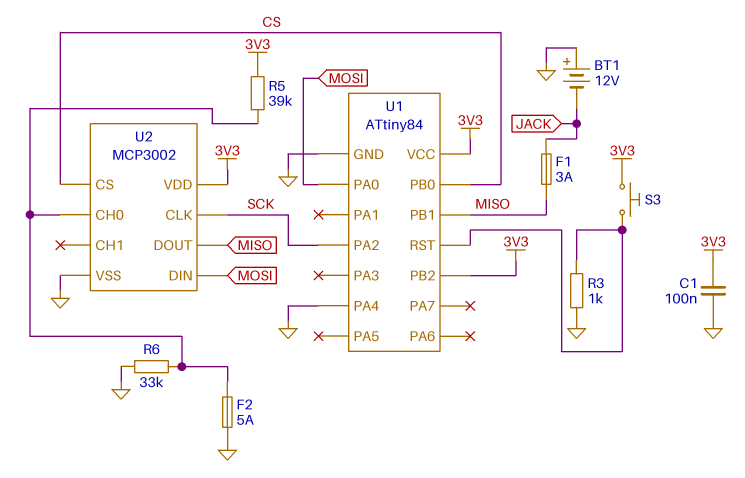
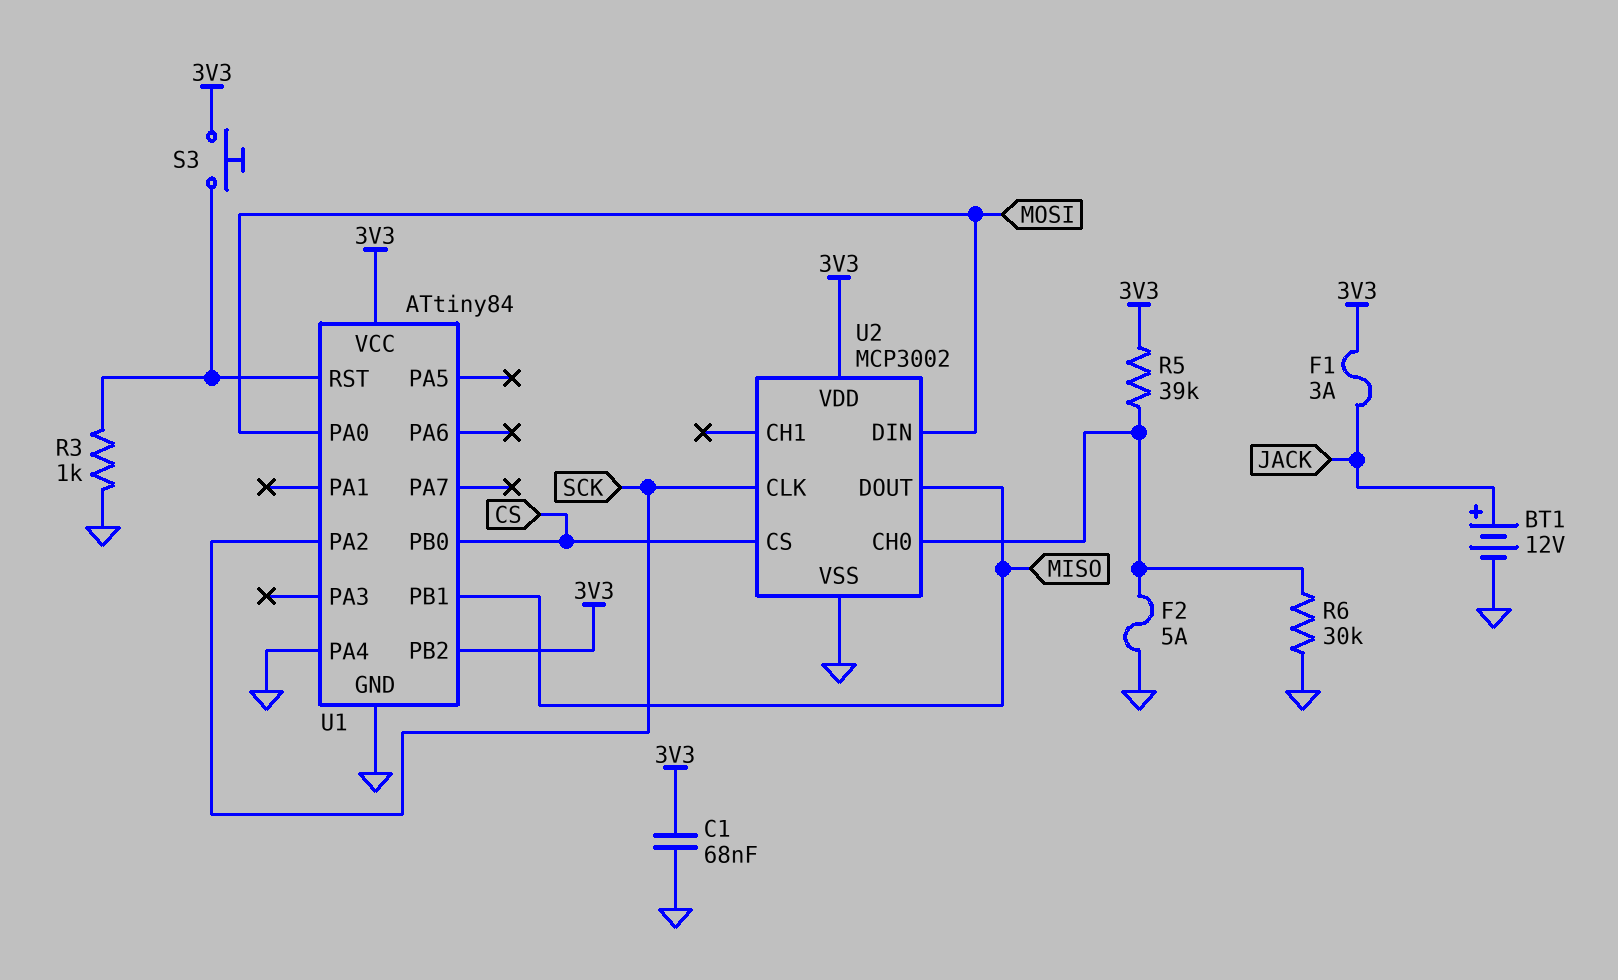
BT1: 12V (plus GND, minus JACK) -> 12V (plus JACK, minus GND)
C1: 100nF (3V3, GND) -> 68nF (3V3, GND)
F1: 3A (JACK, MISO) -> 3A (3V3, JACK)
R6: 33k (GND, U2/CH0) -> 30k (GND, U2/CH0)

